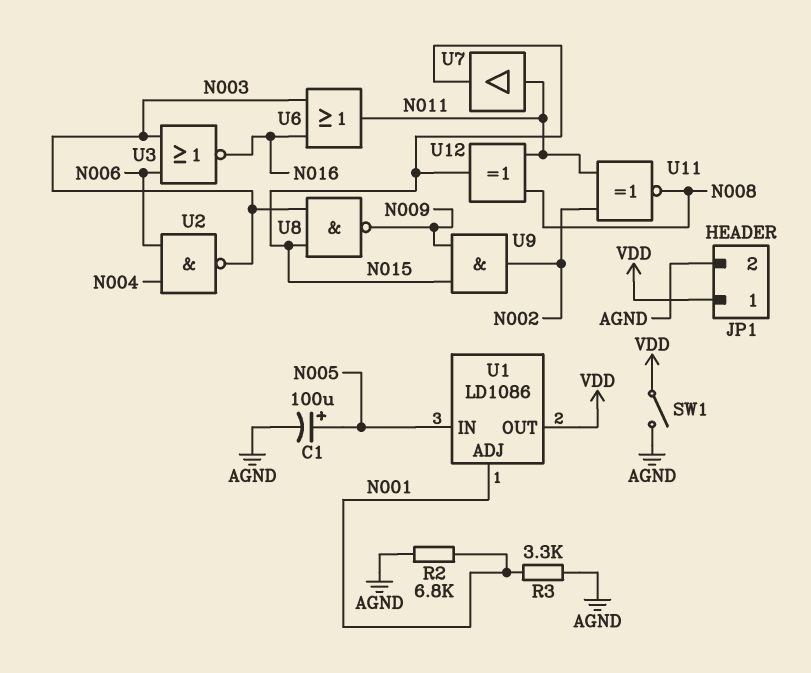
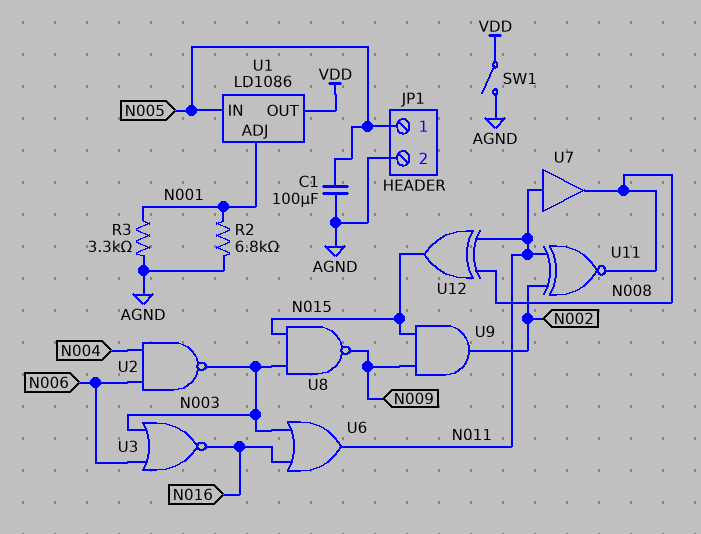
C1: 100uF (plus N005, minus AGND) -> 100uF (AGND, N005)
JP1 pin 1: VDD -> N005
U7: buffer (in N011, out N015) -> buffer (in N011, out N008)

